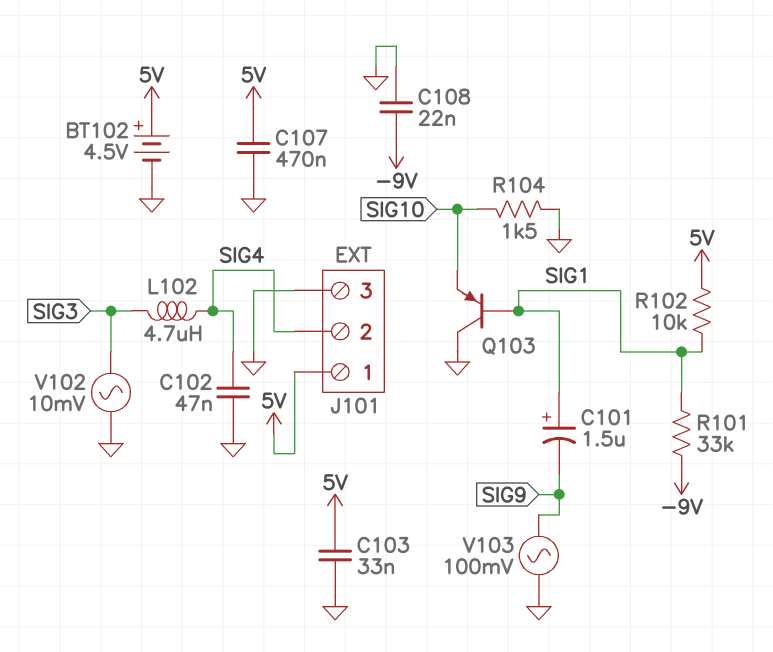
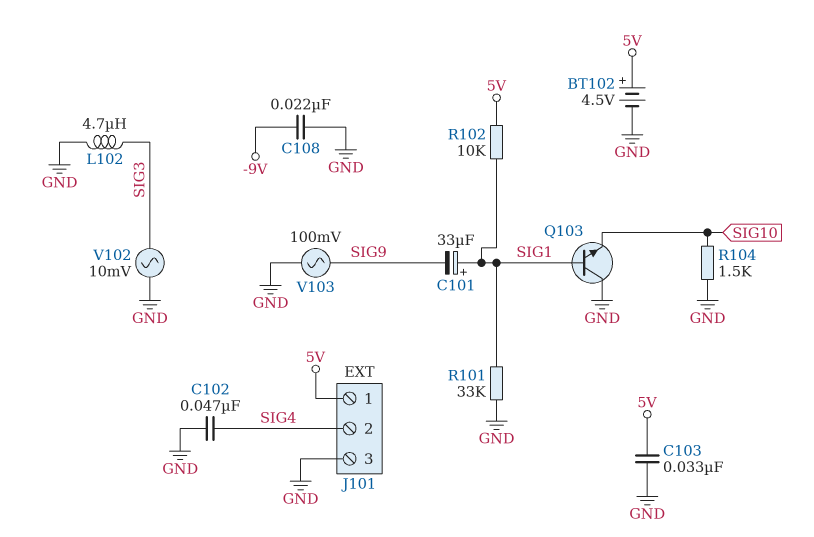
C101: 1.5uF (plus SIG1, minus SIG9) -> 33uF (plus SIG1, minus SIG9)
C107: 470nF (5V, GND) -> none
L102: 4.7uH (SIG3, SIG4) -> 4.7uH (GND, SIG3)
Q103: PNP (B SIG1, C GND, E SIG10) -> NPN (B SIG1, C GND, E SIG10)
R101: 33k (-9V, SIG1) -> 33k (GND, SIG1)

